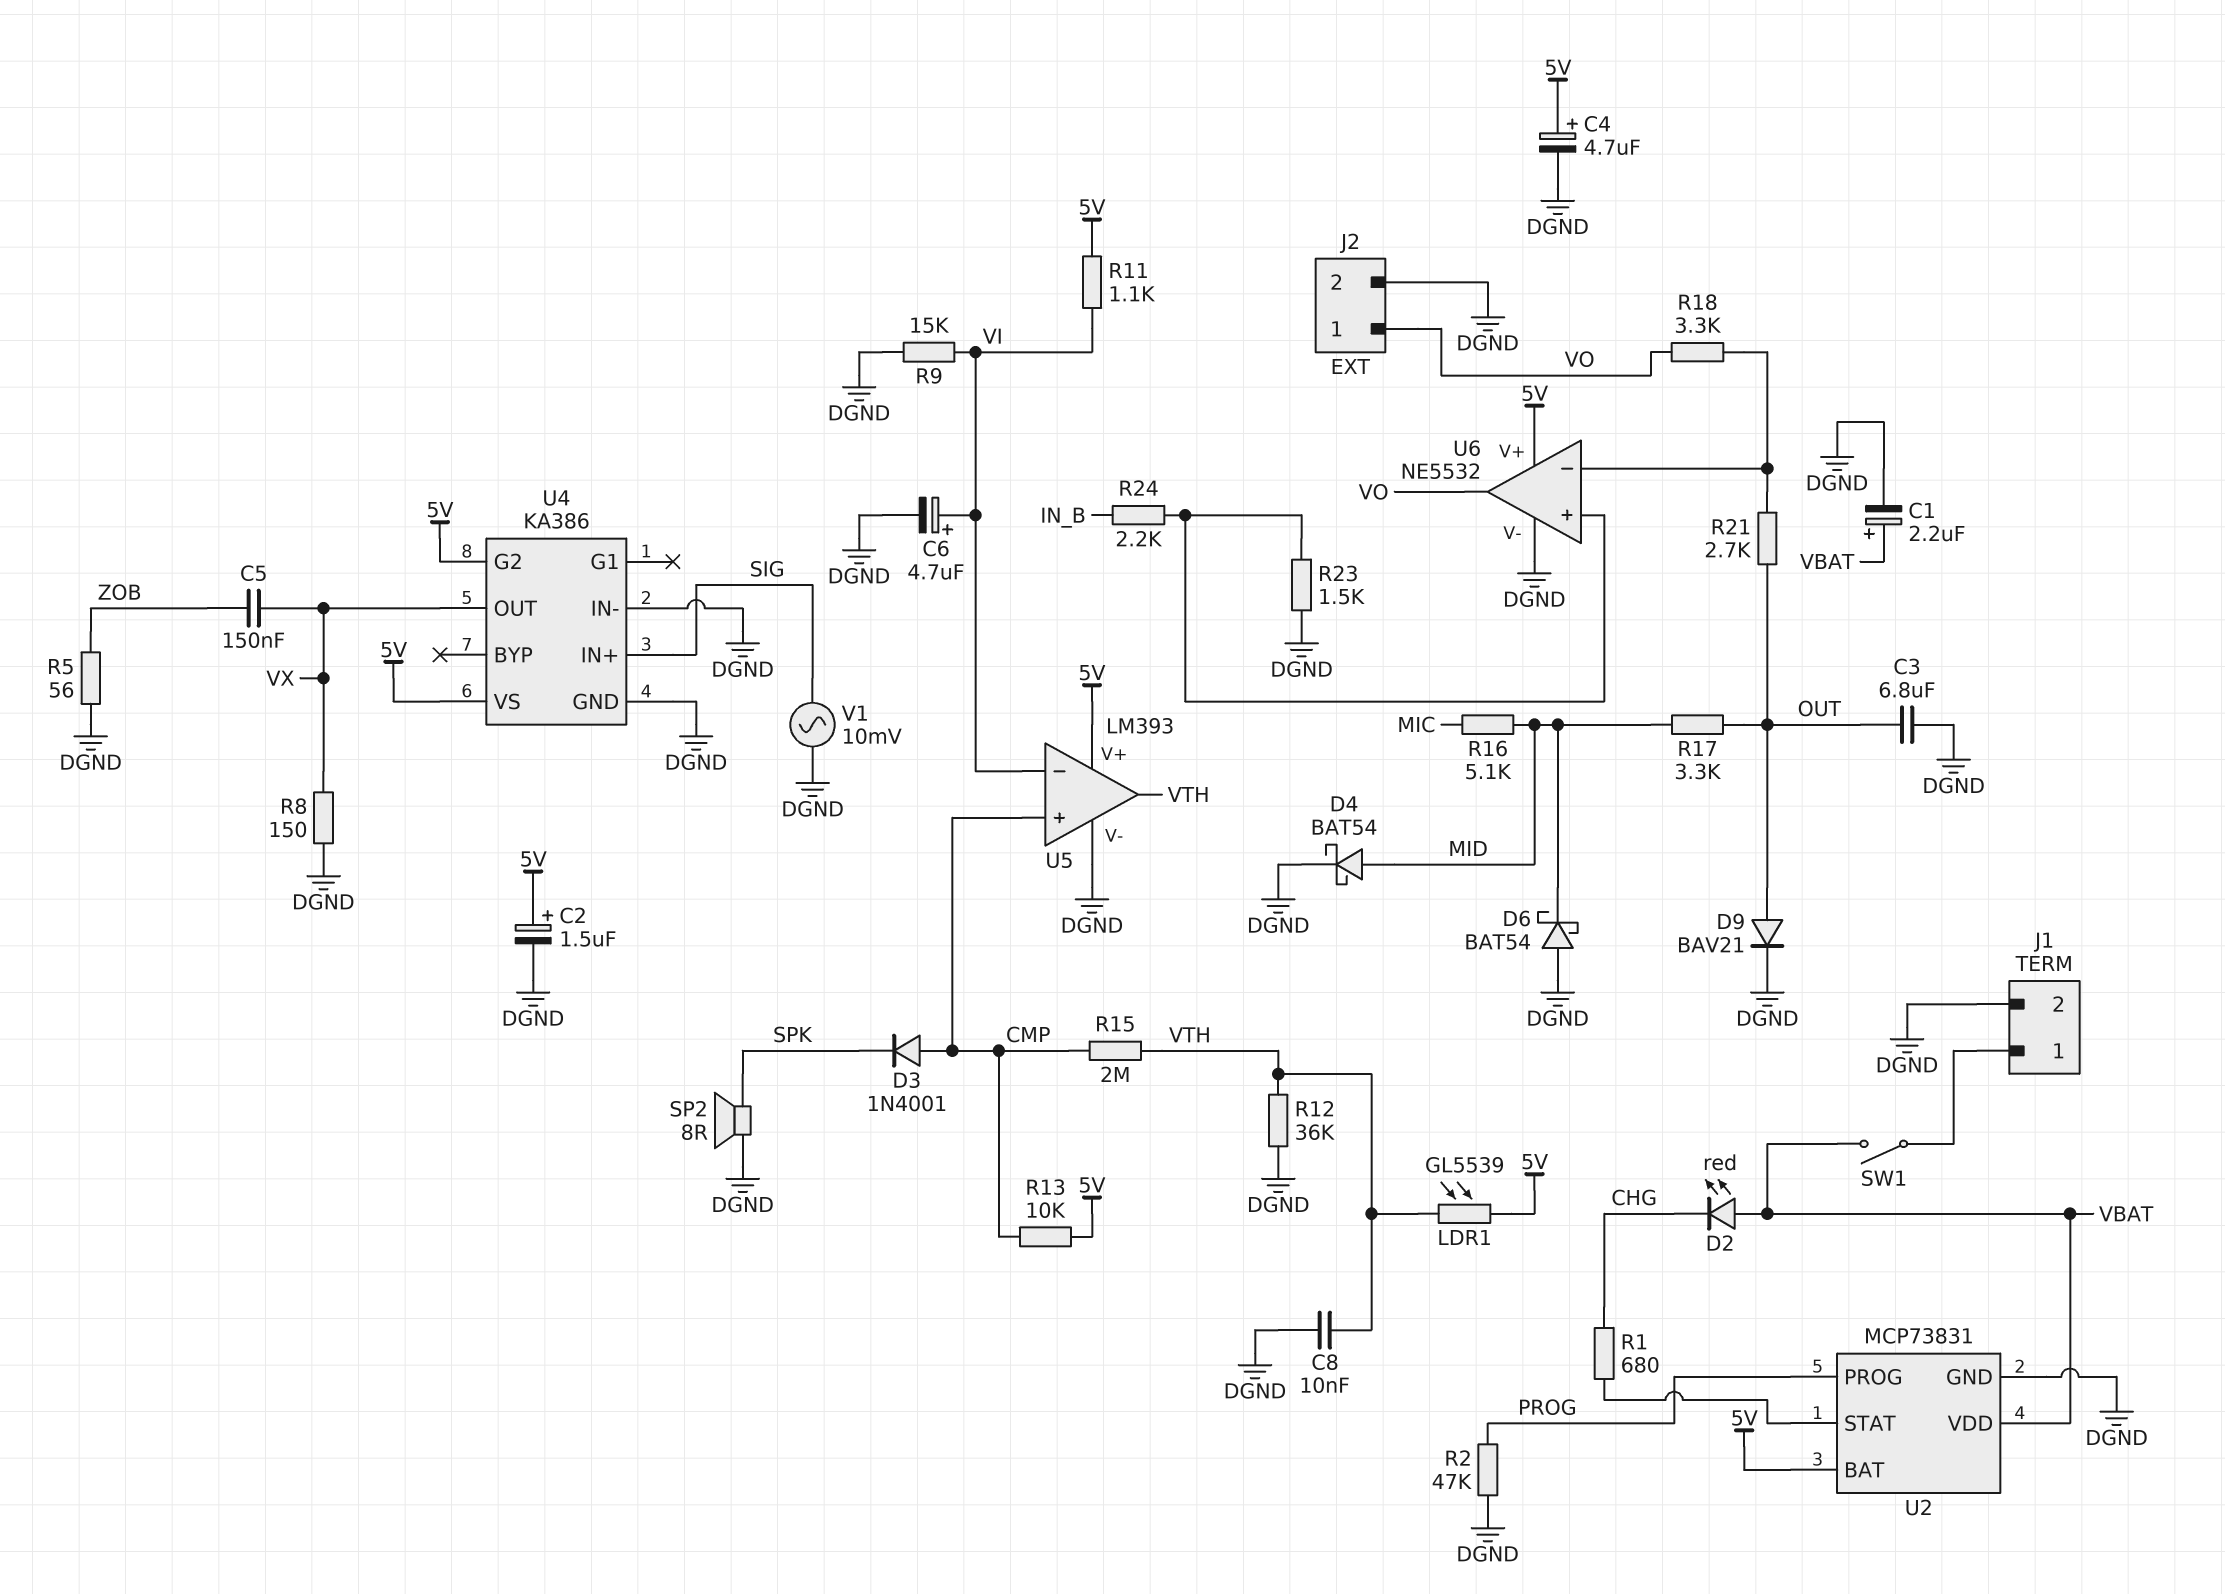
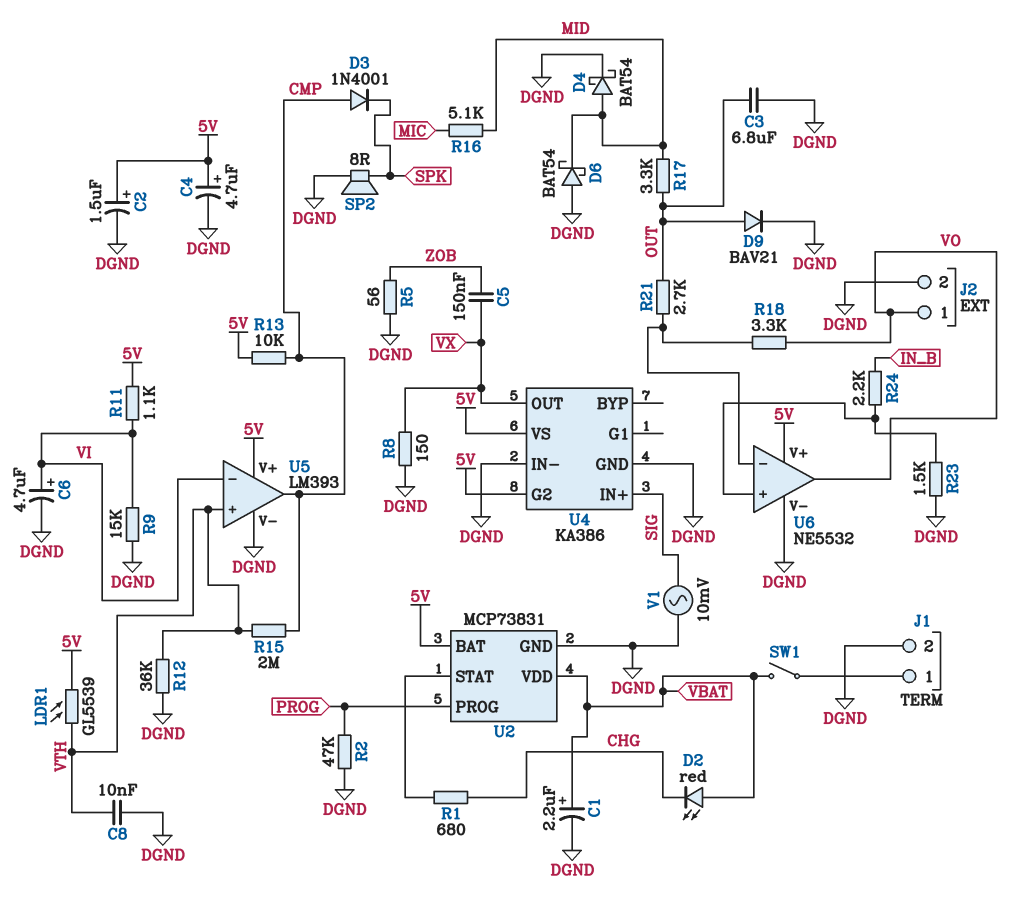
U5 pin in+: CMP -> VTH
U5 pin out: VTH -> CMP

